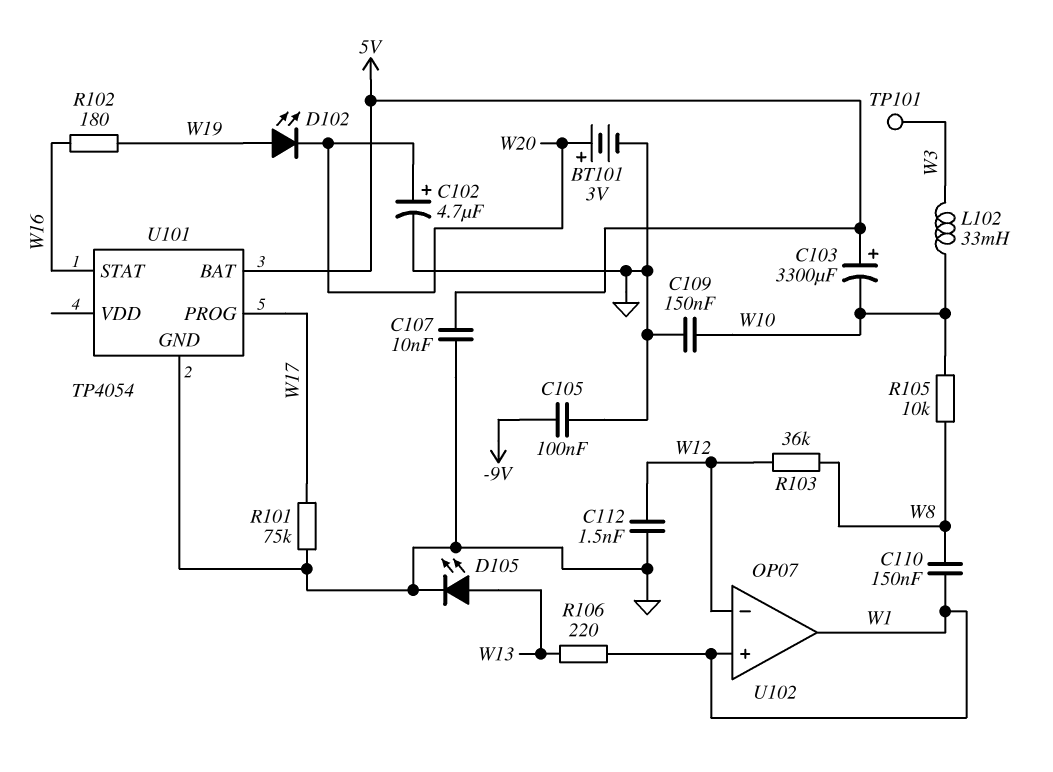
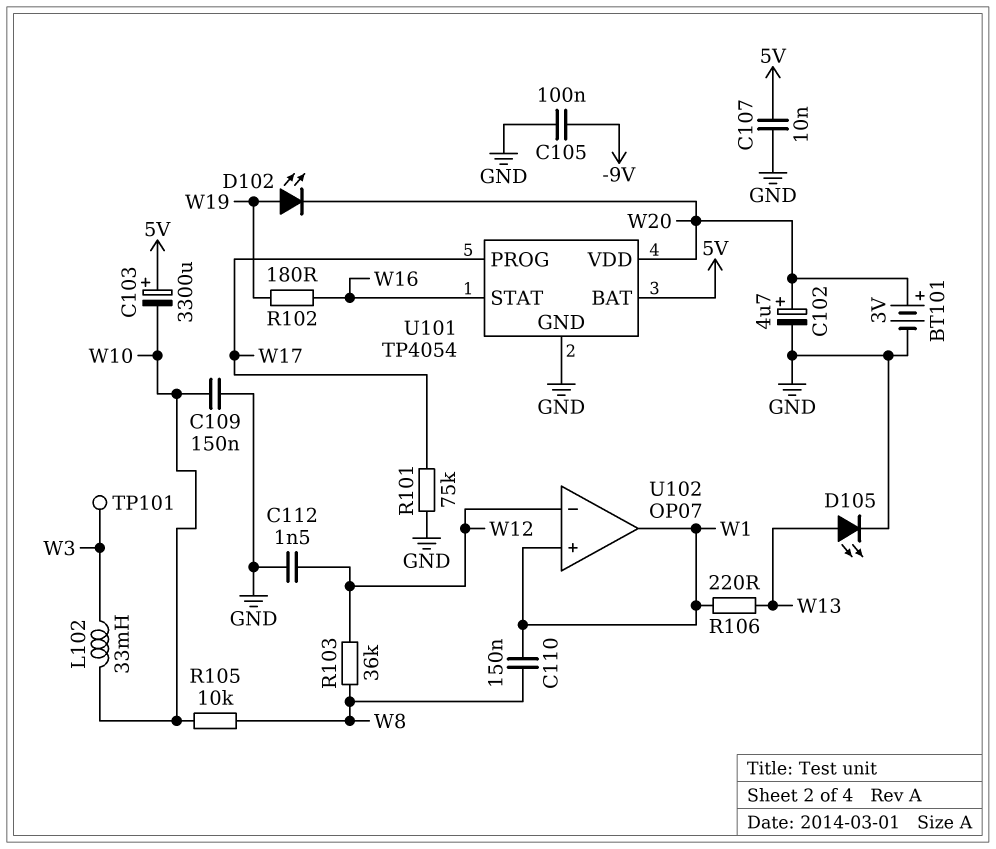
U101 pin VDD: none -> W20

